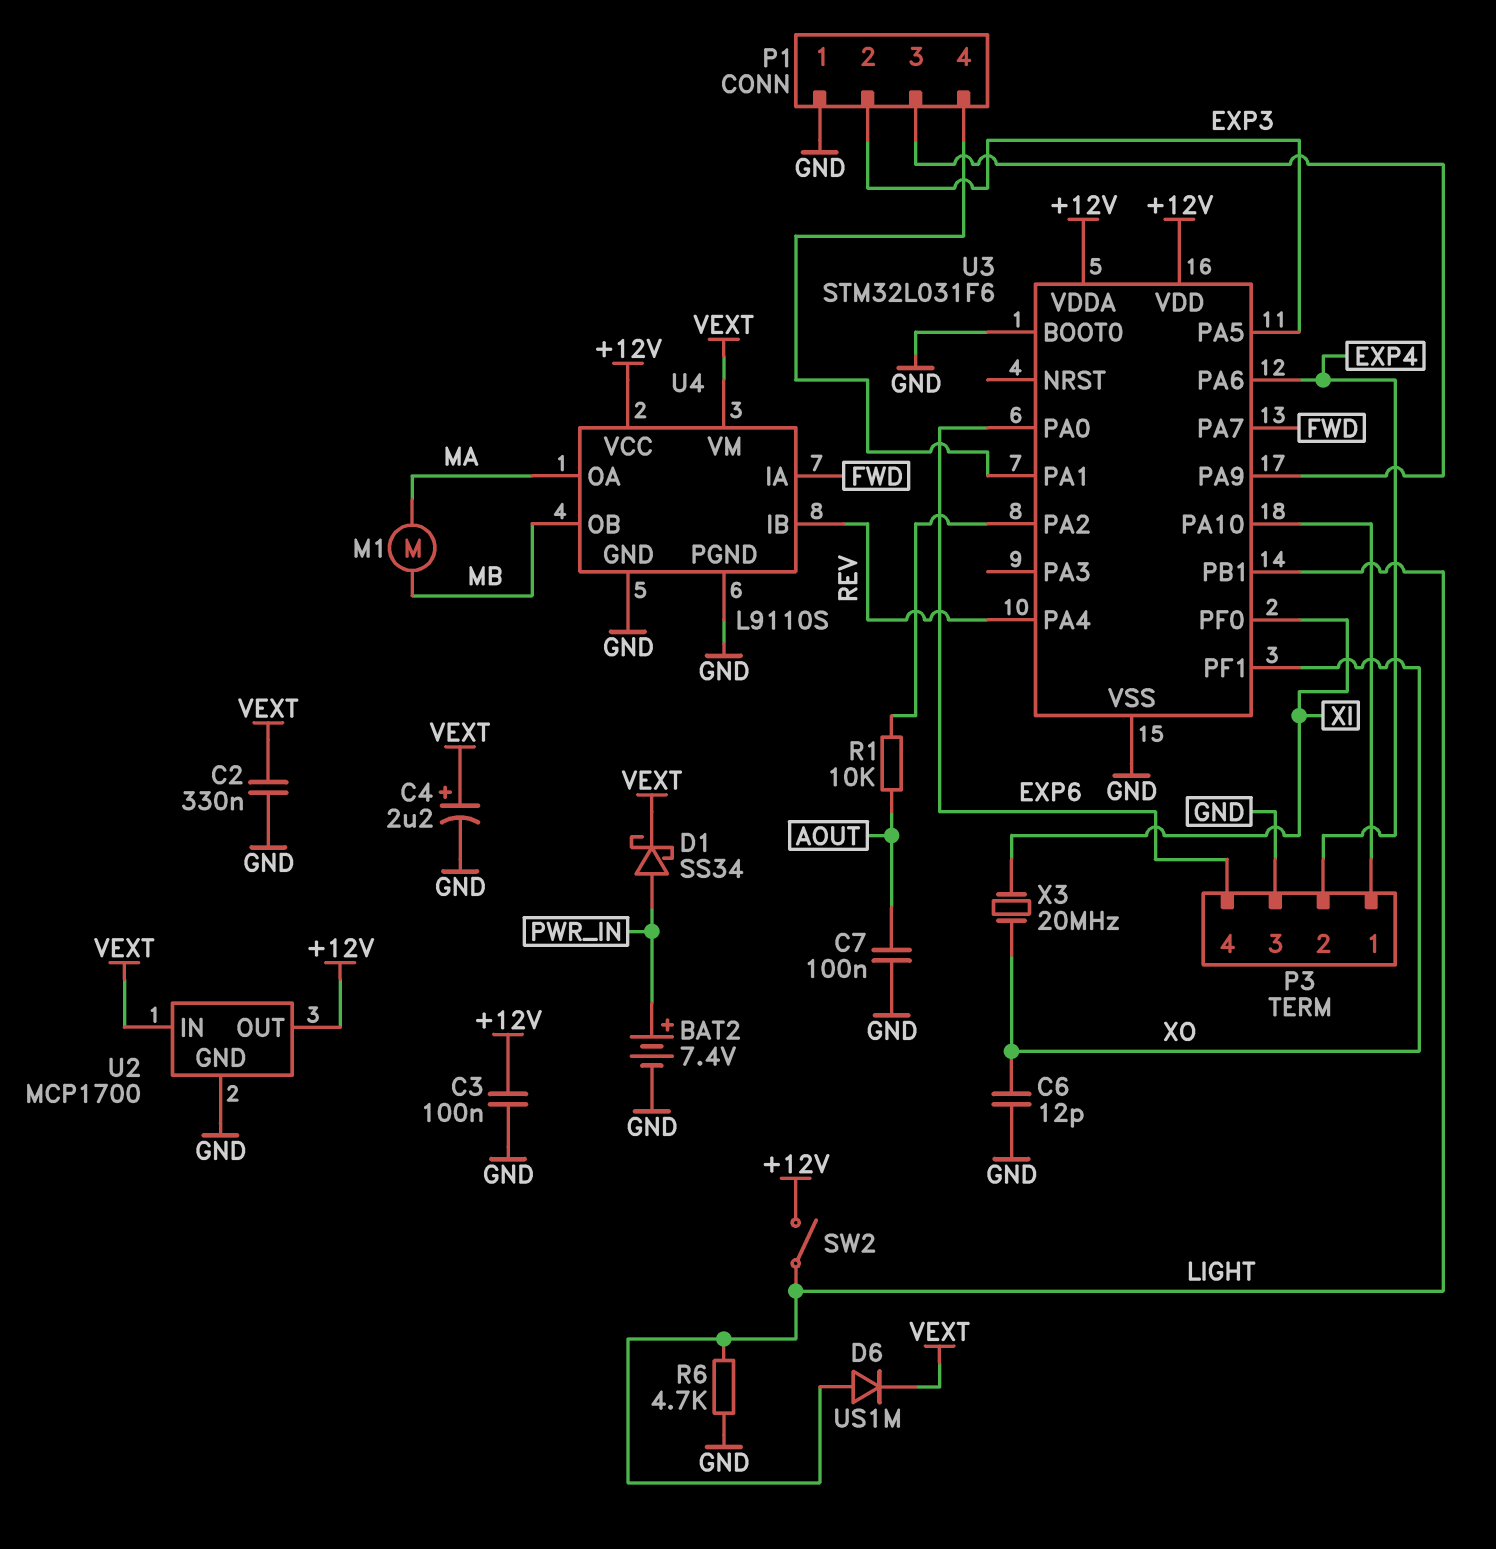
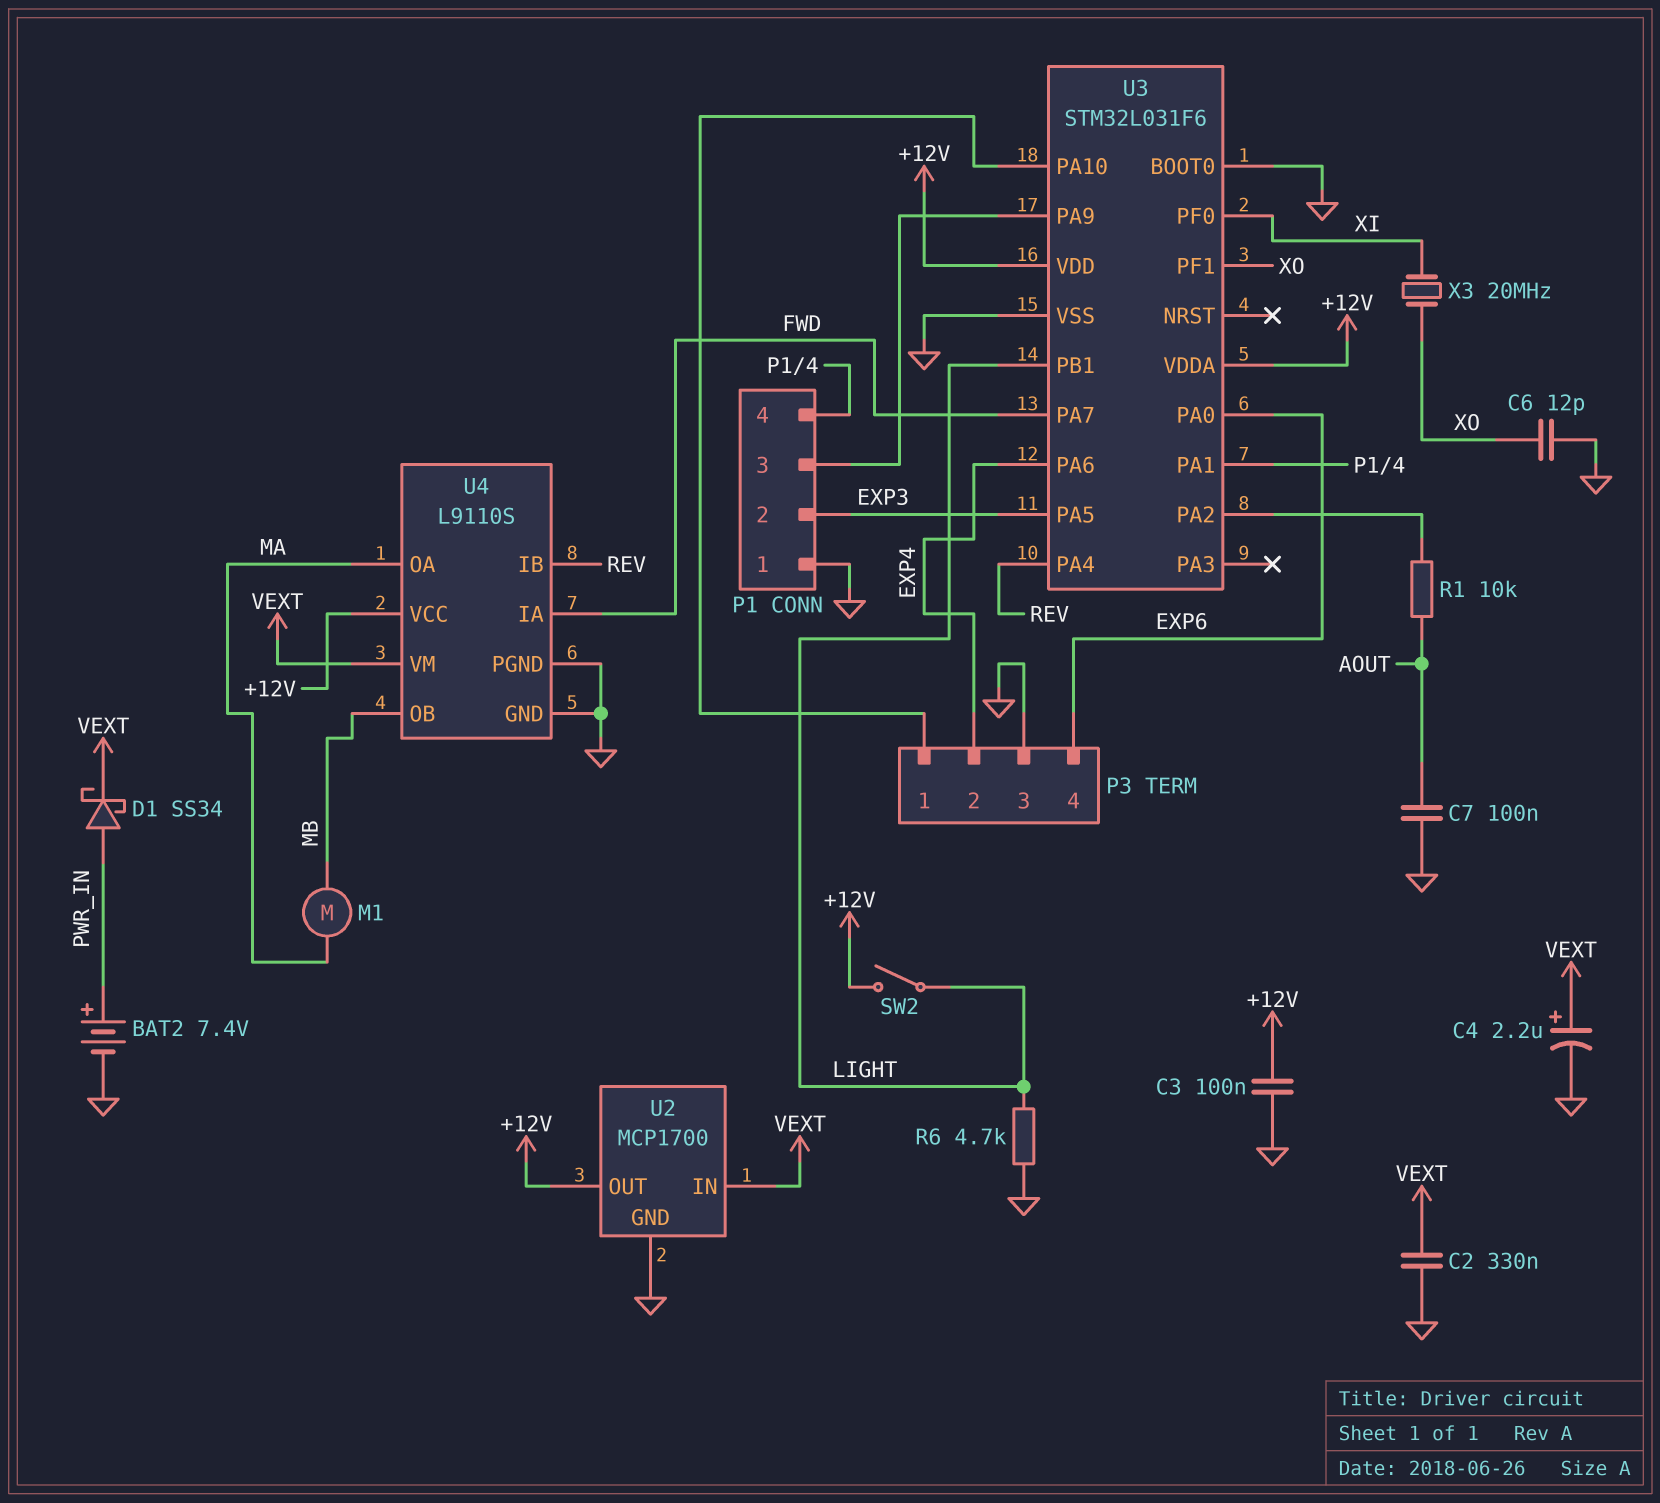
D6: diode US1M (A LIGHT, K VEXT) -> none

